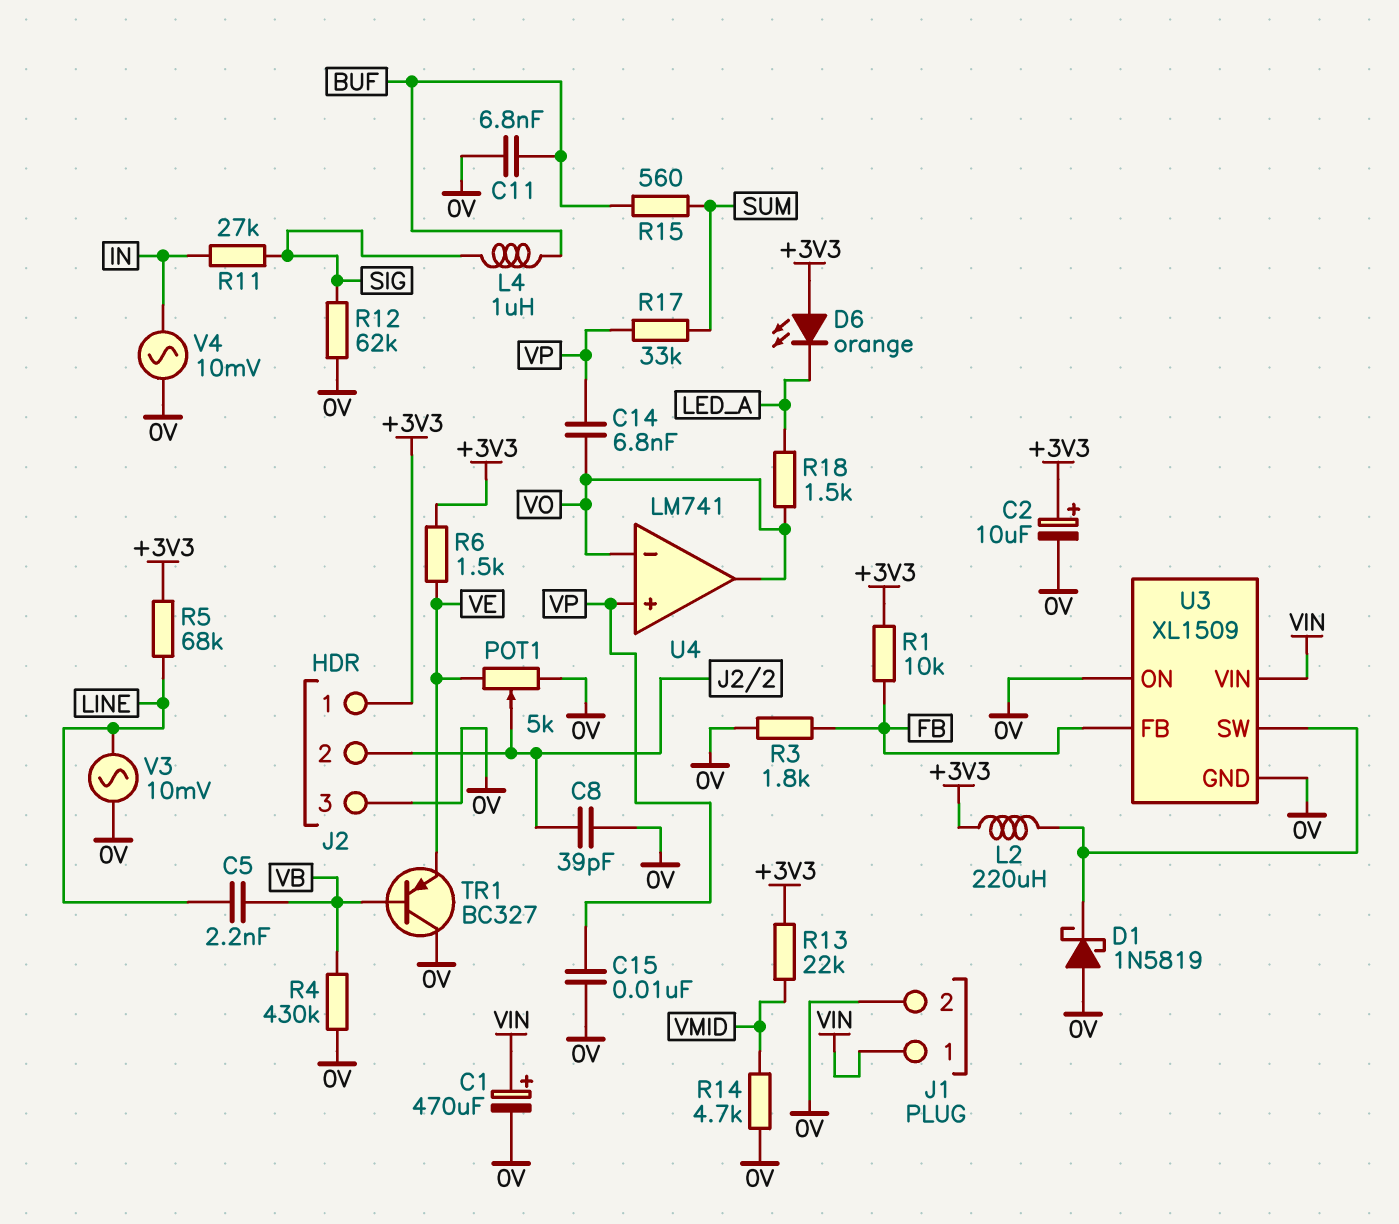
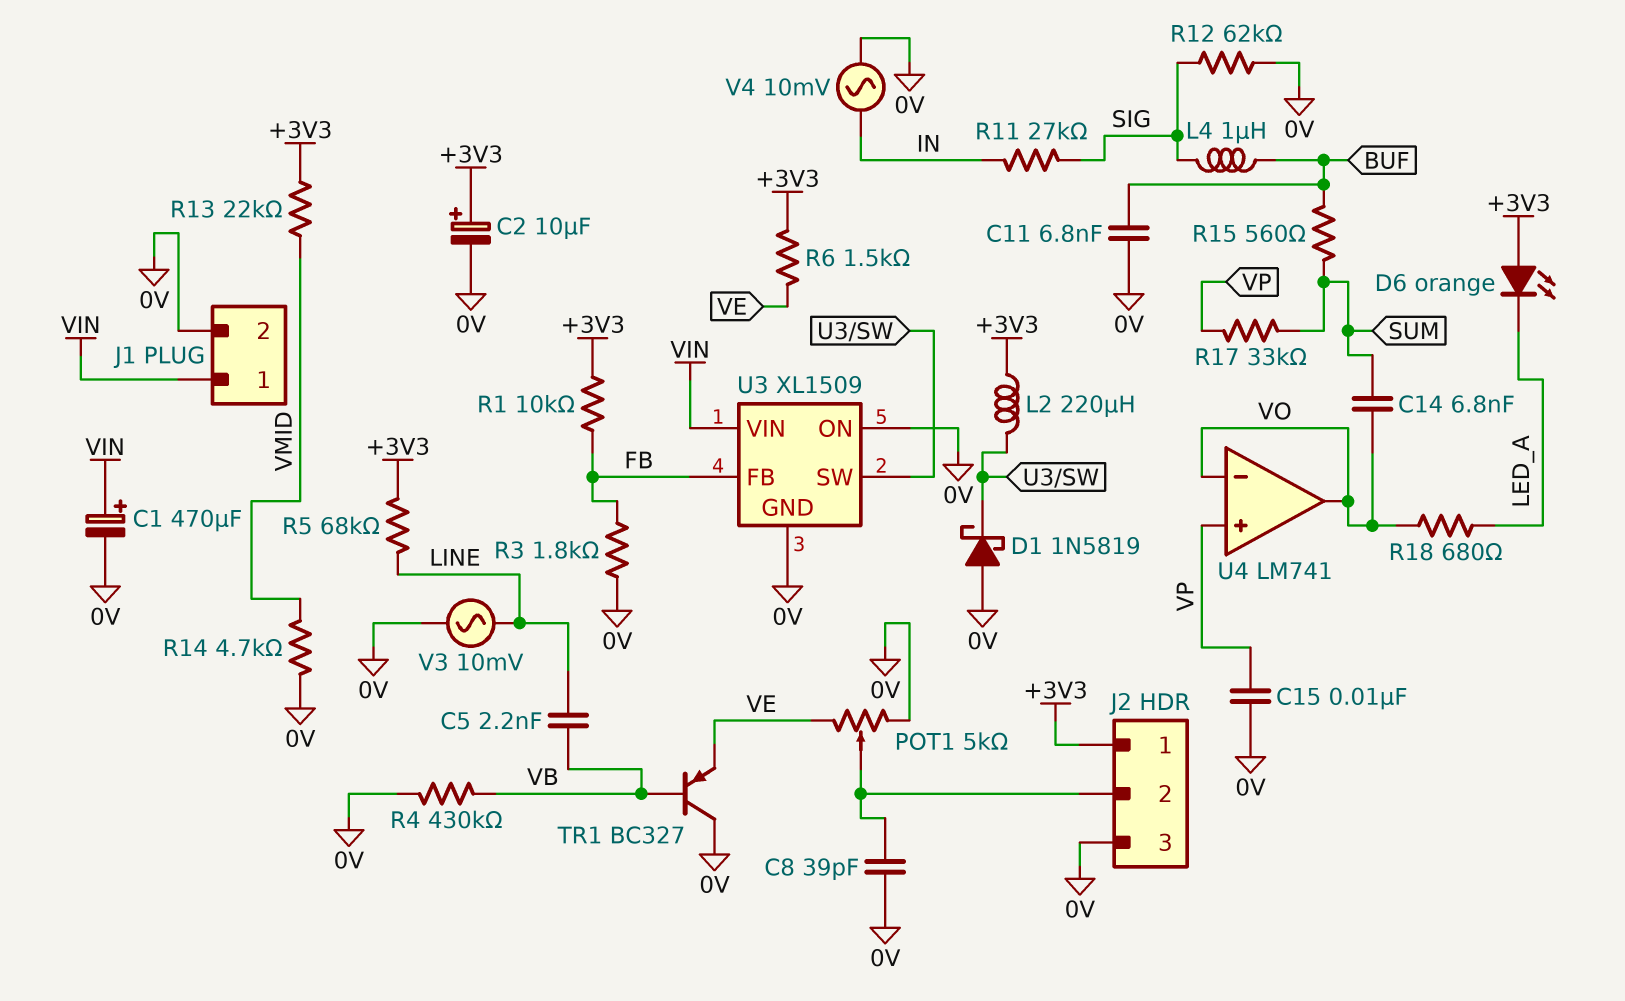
C14: 6.8nF (VO, VP) -> 6.8nF (SUM, VO)
R18: 1.5k (LED_A, VO) -> 680 (LED_A, VO)

